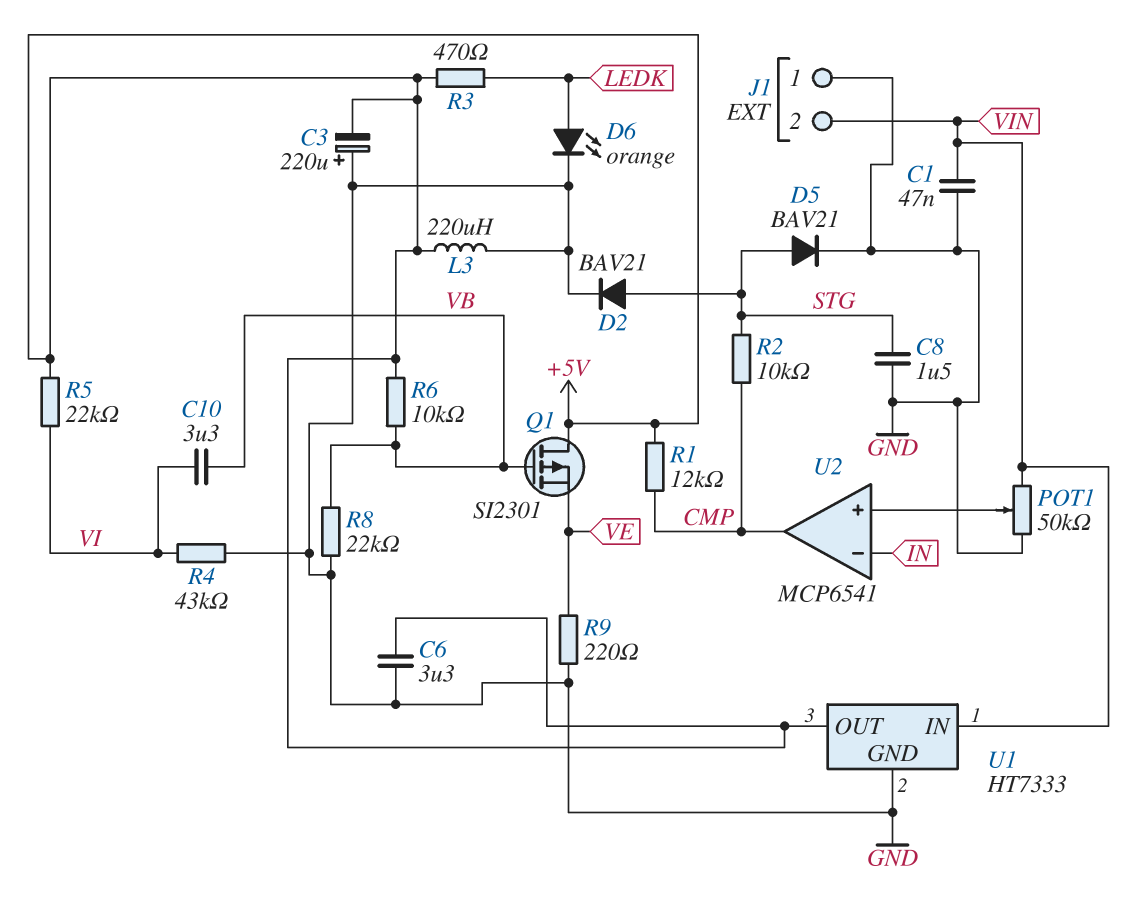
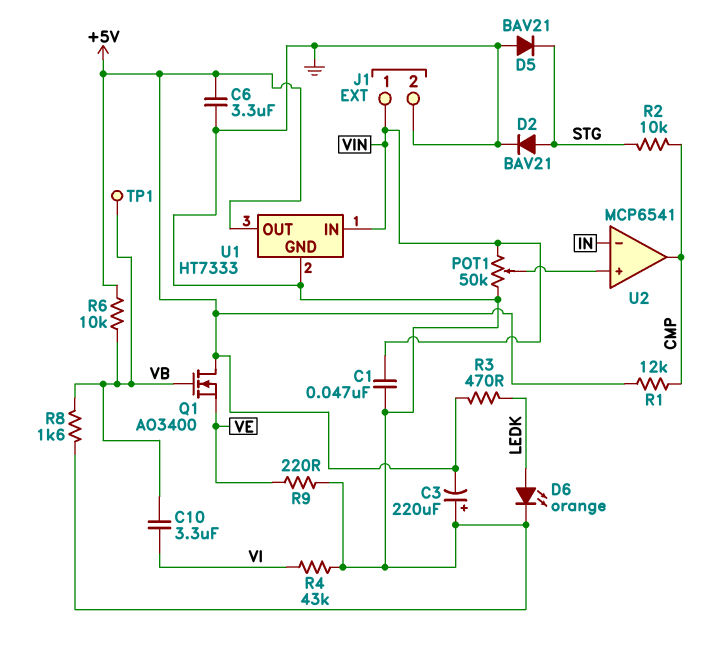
C8: 1.5uF (GND, STG) -> none
D5: diode BAV21 (A STG, K GND) -> diode BAV21 (A GND, K STG)
J1 pin 1: GND -> VIN
J1 pin 2: VIN -> GND
L3: 220uH (+5V, GND) -> none
Q1: PMOS SI2301 (G VB, D +5V, S VE) -> NMOS AO3400 (G VB, D +5V, S VE)
R5: 22k (+5V, VI) -> none
R8: 22k (GND, VB) -> 1.6k (GND, VB)
TP1: none -> test point (VB)

